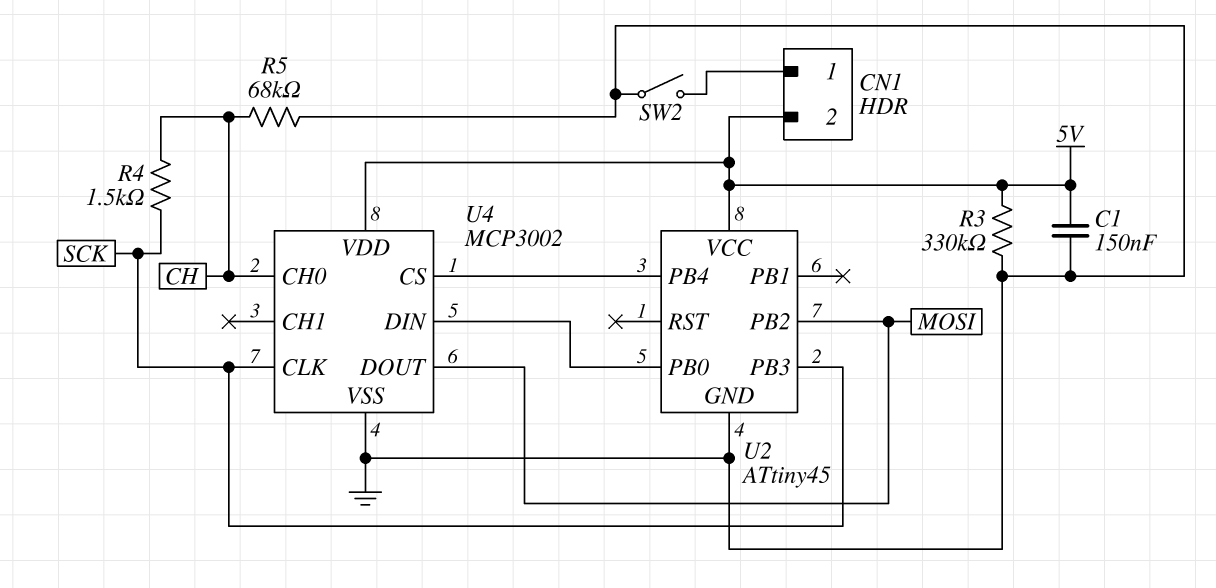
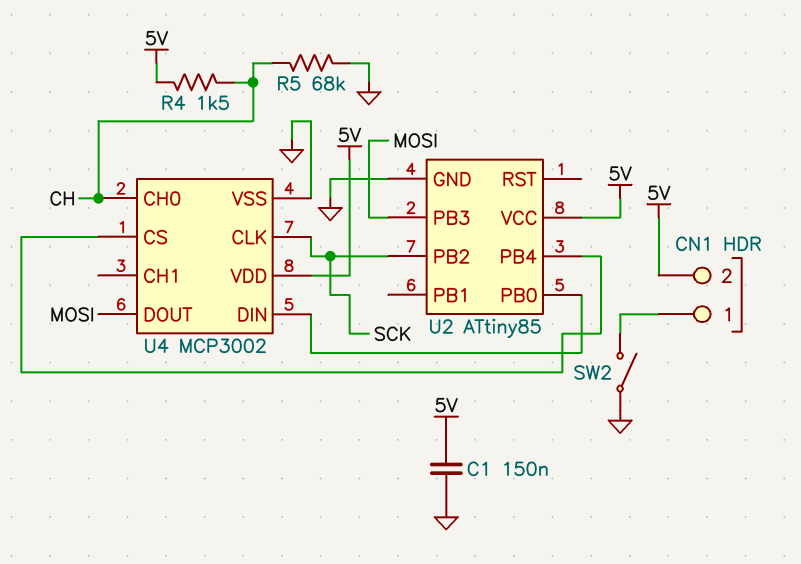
R3: 330k (5V, GND) -> none
R4: 1.5k (CH, SCK) -> 1.5k (5V, CH)
U2: ATtiny45 -> ATtiny85
U2 pin PB2: MOSI -> SCK
U2 pin PB3: SCK -> MOSI

